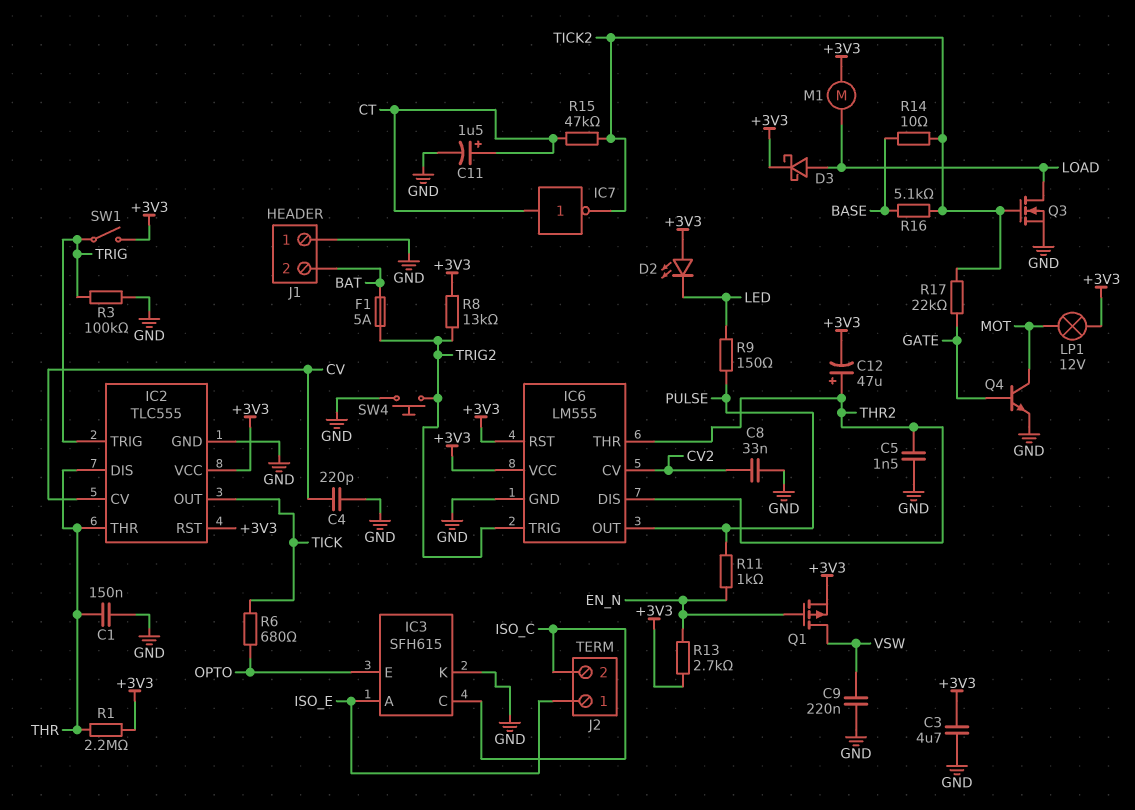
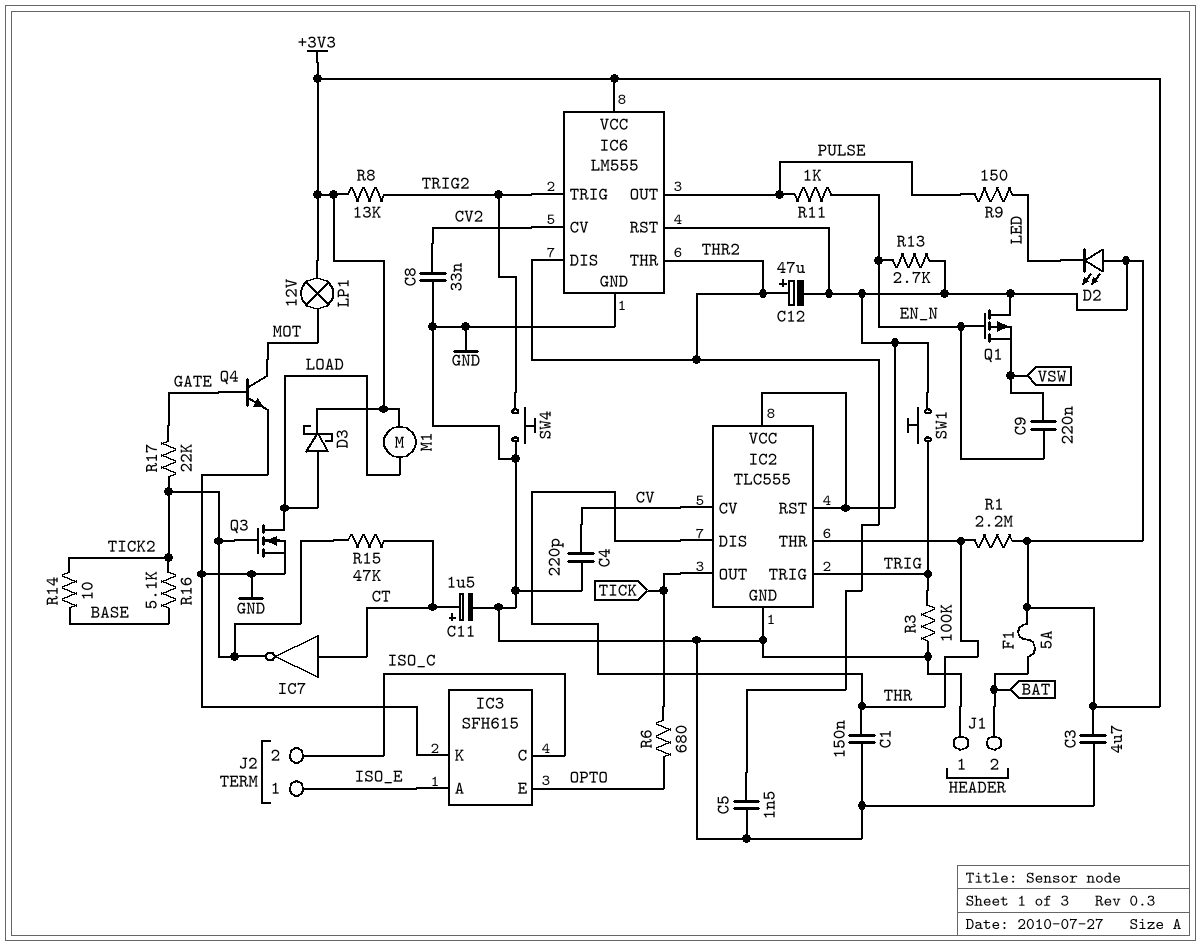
C9: 220nF (GND, VSW) -> 220nF (EN_N, VSW)
F1: 5A (BAT, TRIG2) -> 5A (+3V3, BAT)
Q1: PMOS (G EN_N, D VSW, S +3V3) -> PMOS (G EN_N, D +3V3, S VSW)
SW1: switch (+3V3, TRIG) -> button (+3V3, TRIG)

